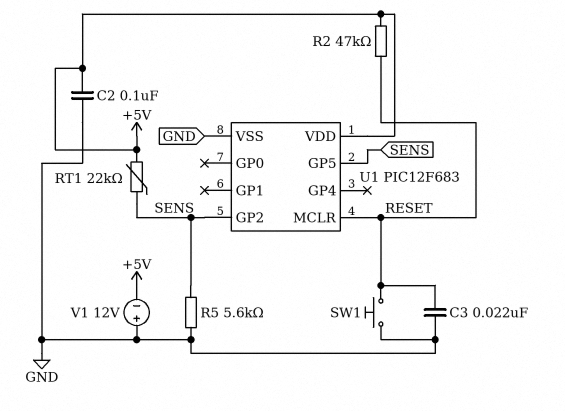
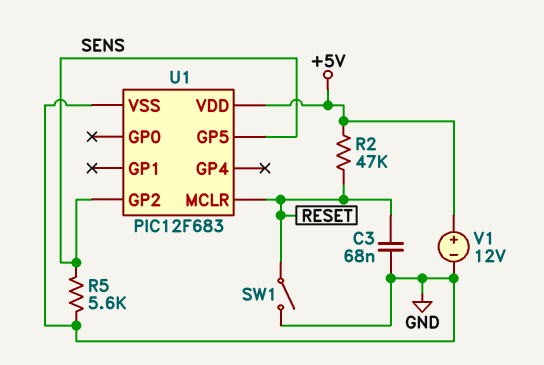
C2: 100nF (+5V, GND) -> none
C3: 22nF (GND, RESET) -> 68nF (GND, RESET)
RT1: 22k (+5V, SENS) -> none
SW1: button (GND, RESET) -> switch (GND, RESET)
V1: 12V (plus GND, minus +5V) -> 12V (plus +5V, minus GND)

